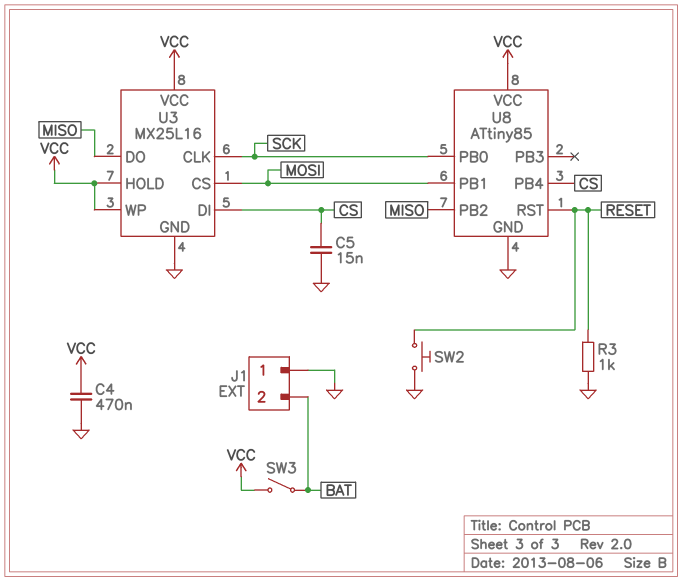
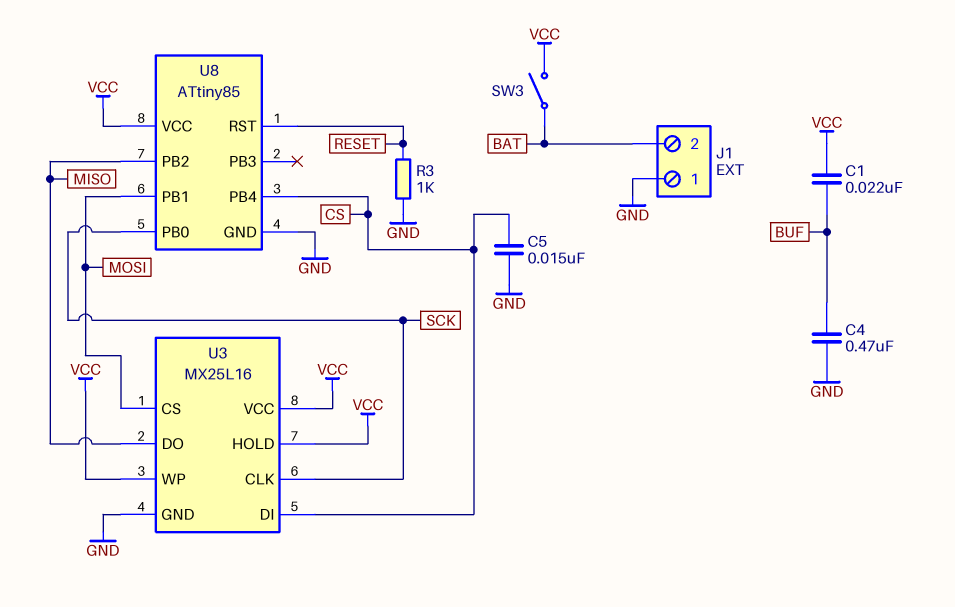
C1: none -> 22nF (BUF, VCC)
C4: 470nF (GND, VCC) -> 470nF (BUF, GND)
SW2: button (GND, RESET) -> none

